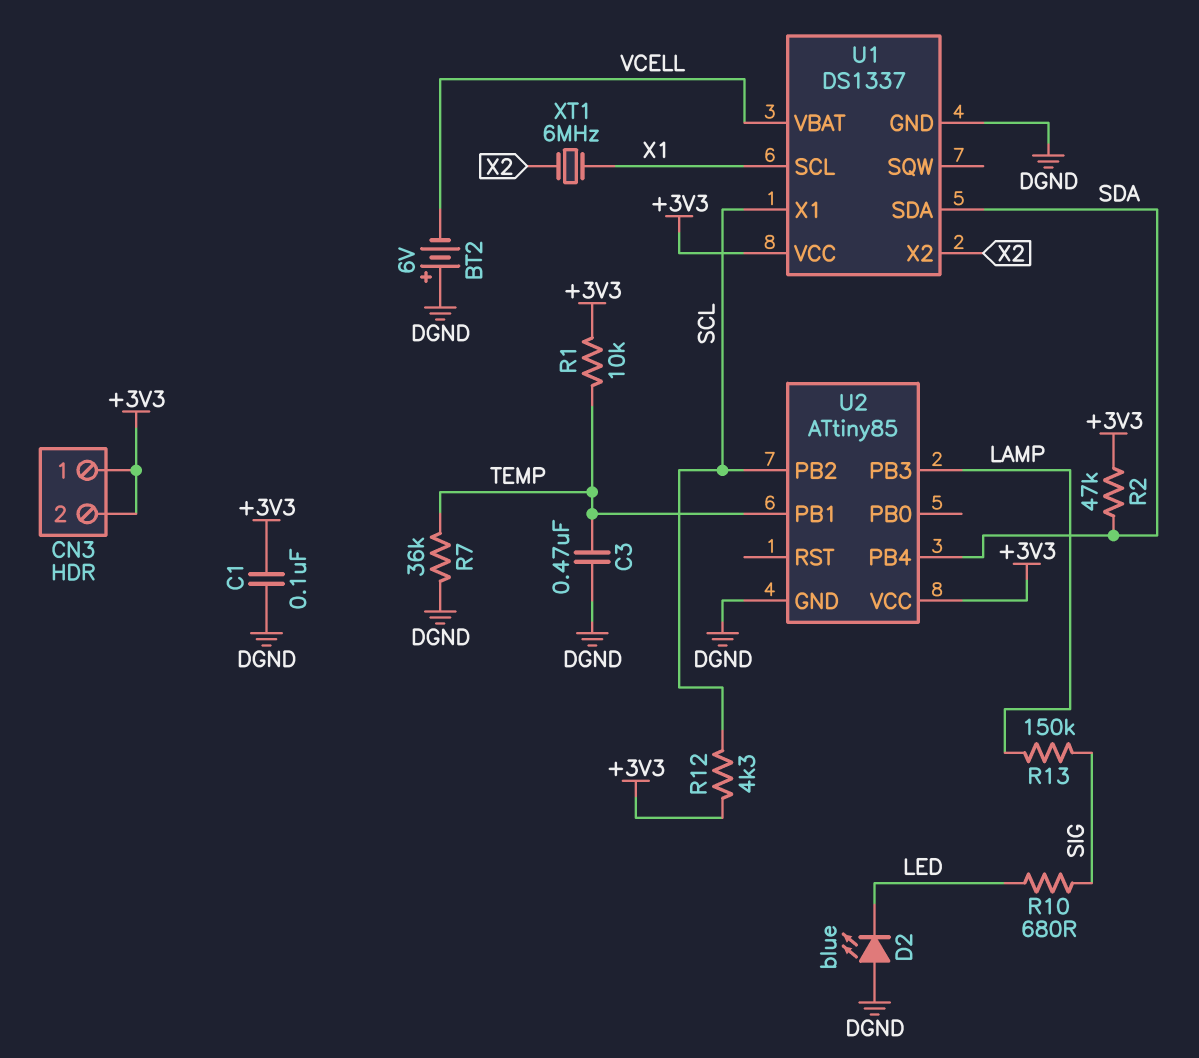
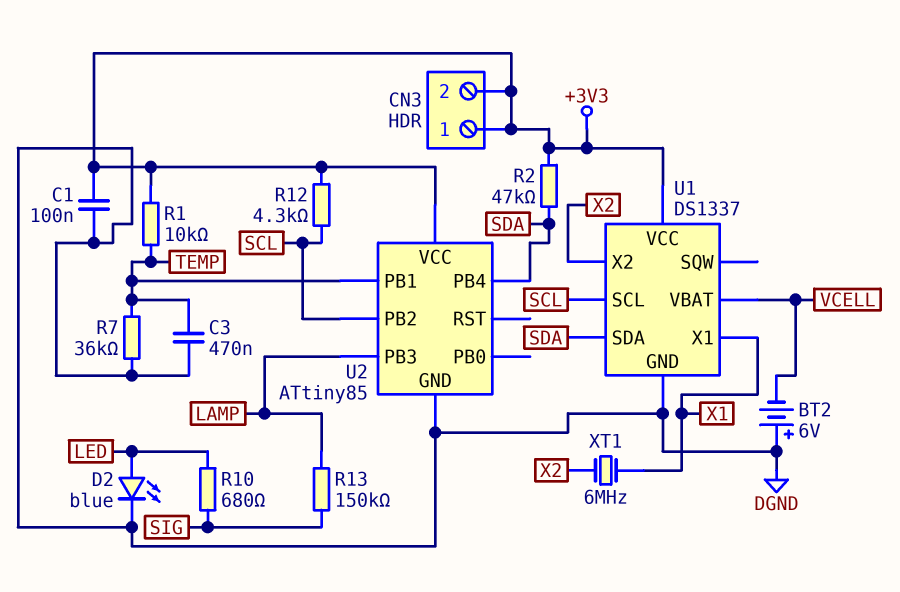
D2: LED blue (A DGND, K LED) -> LED blue (A LED, K DGND)
U1 pin SCL: X1 -> SCL
U1 pin X1: SCL -> X1

